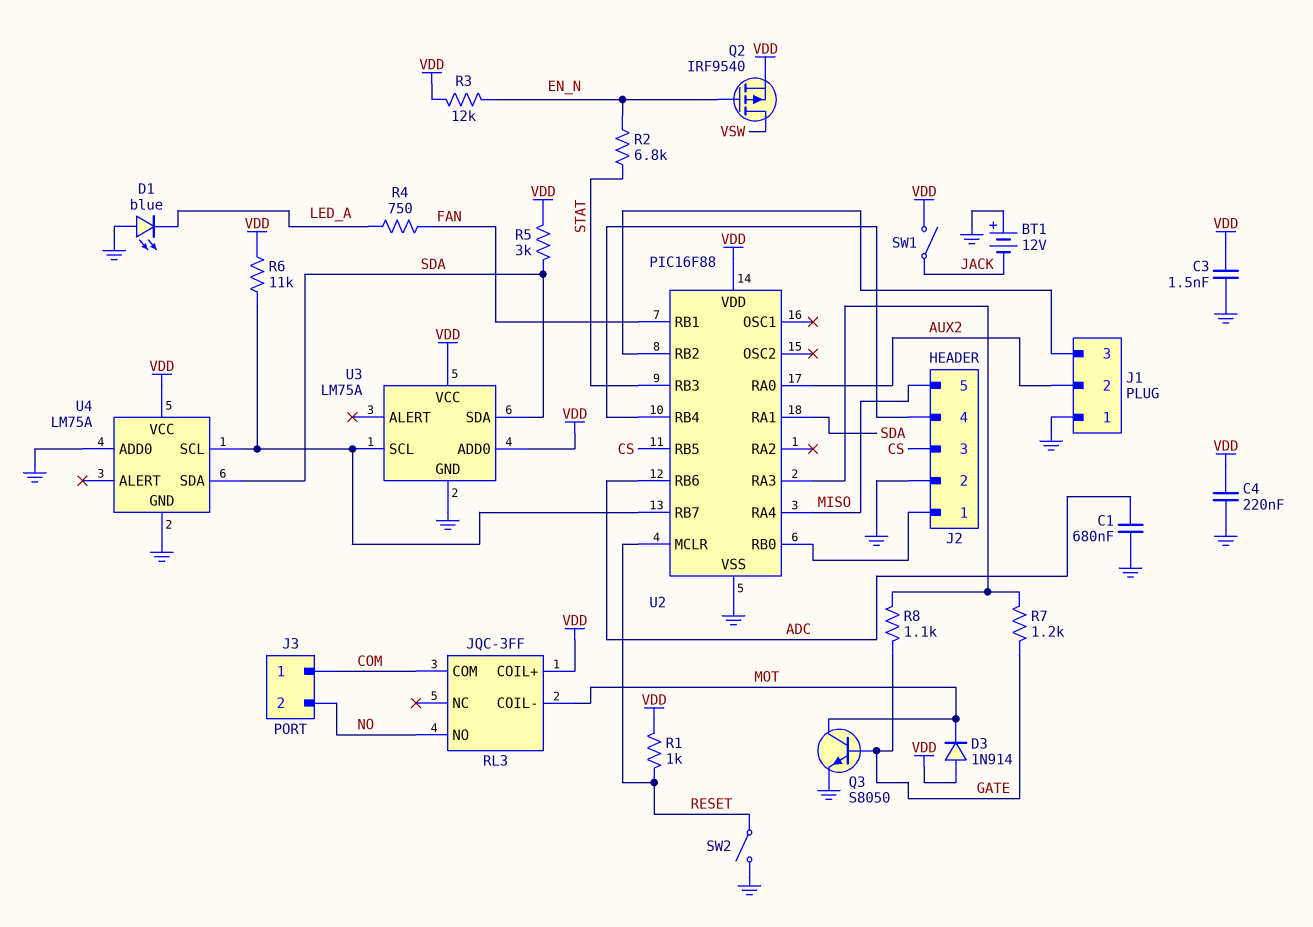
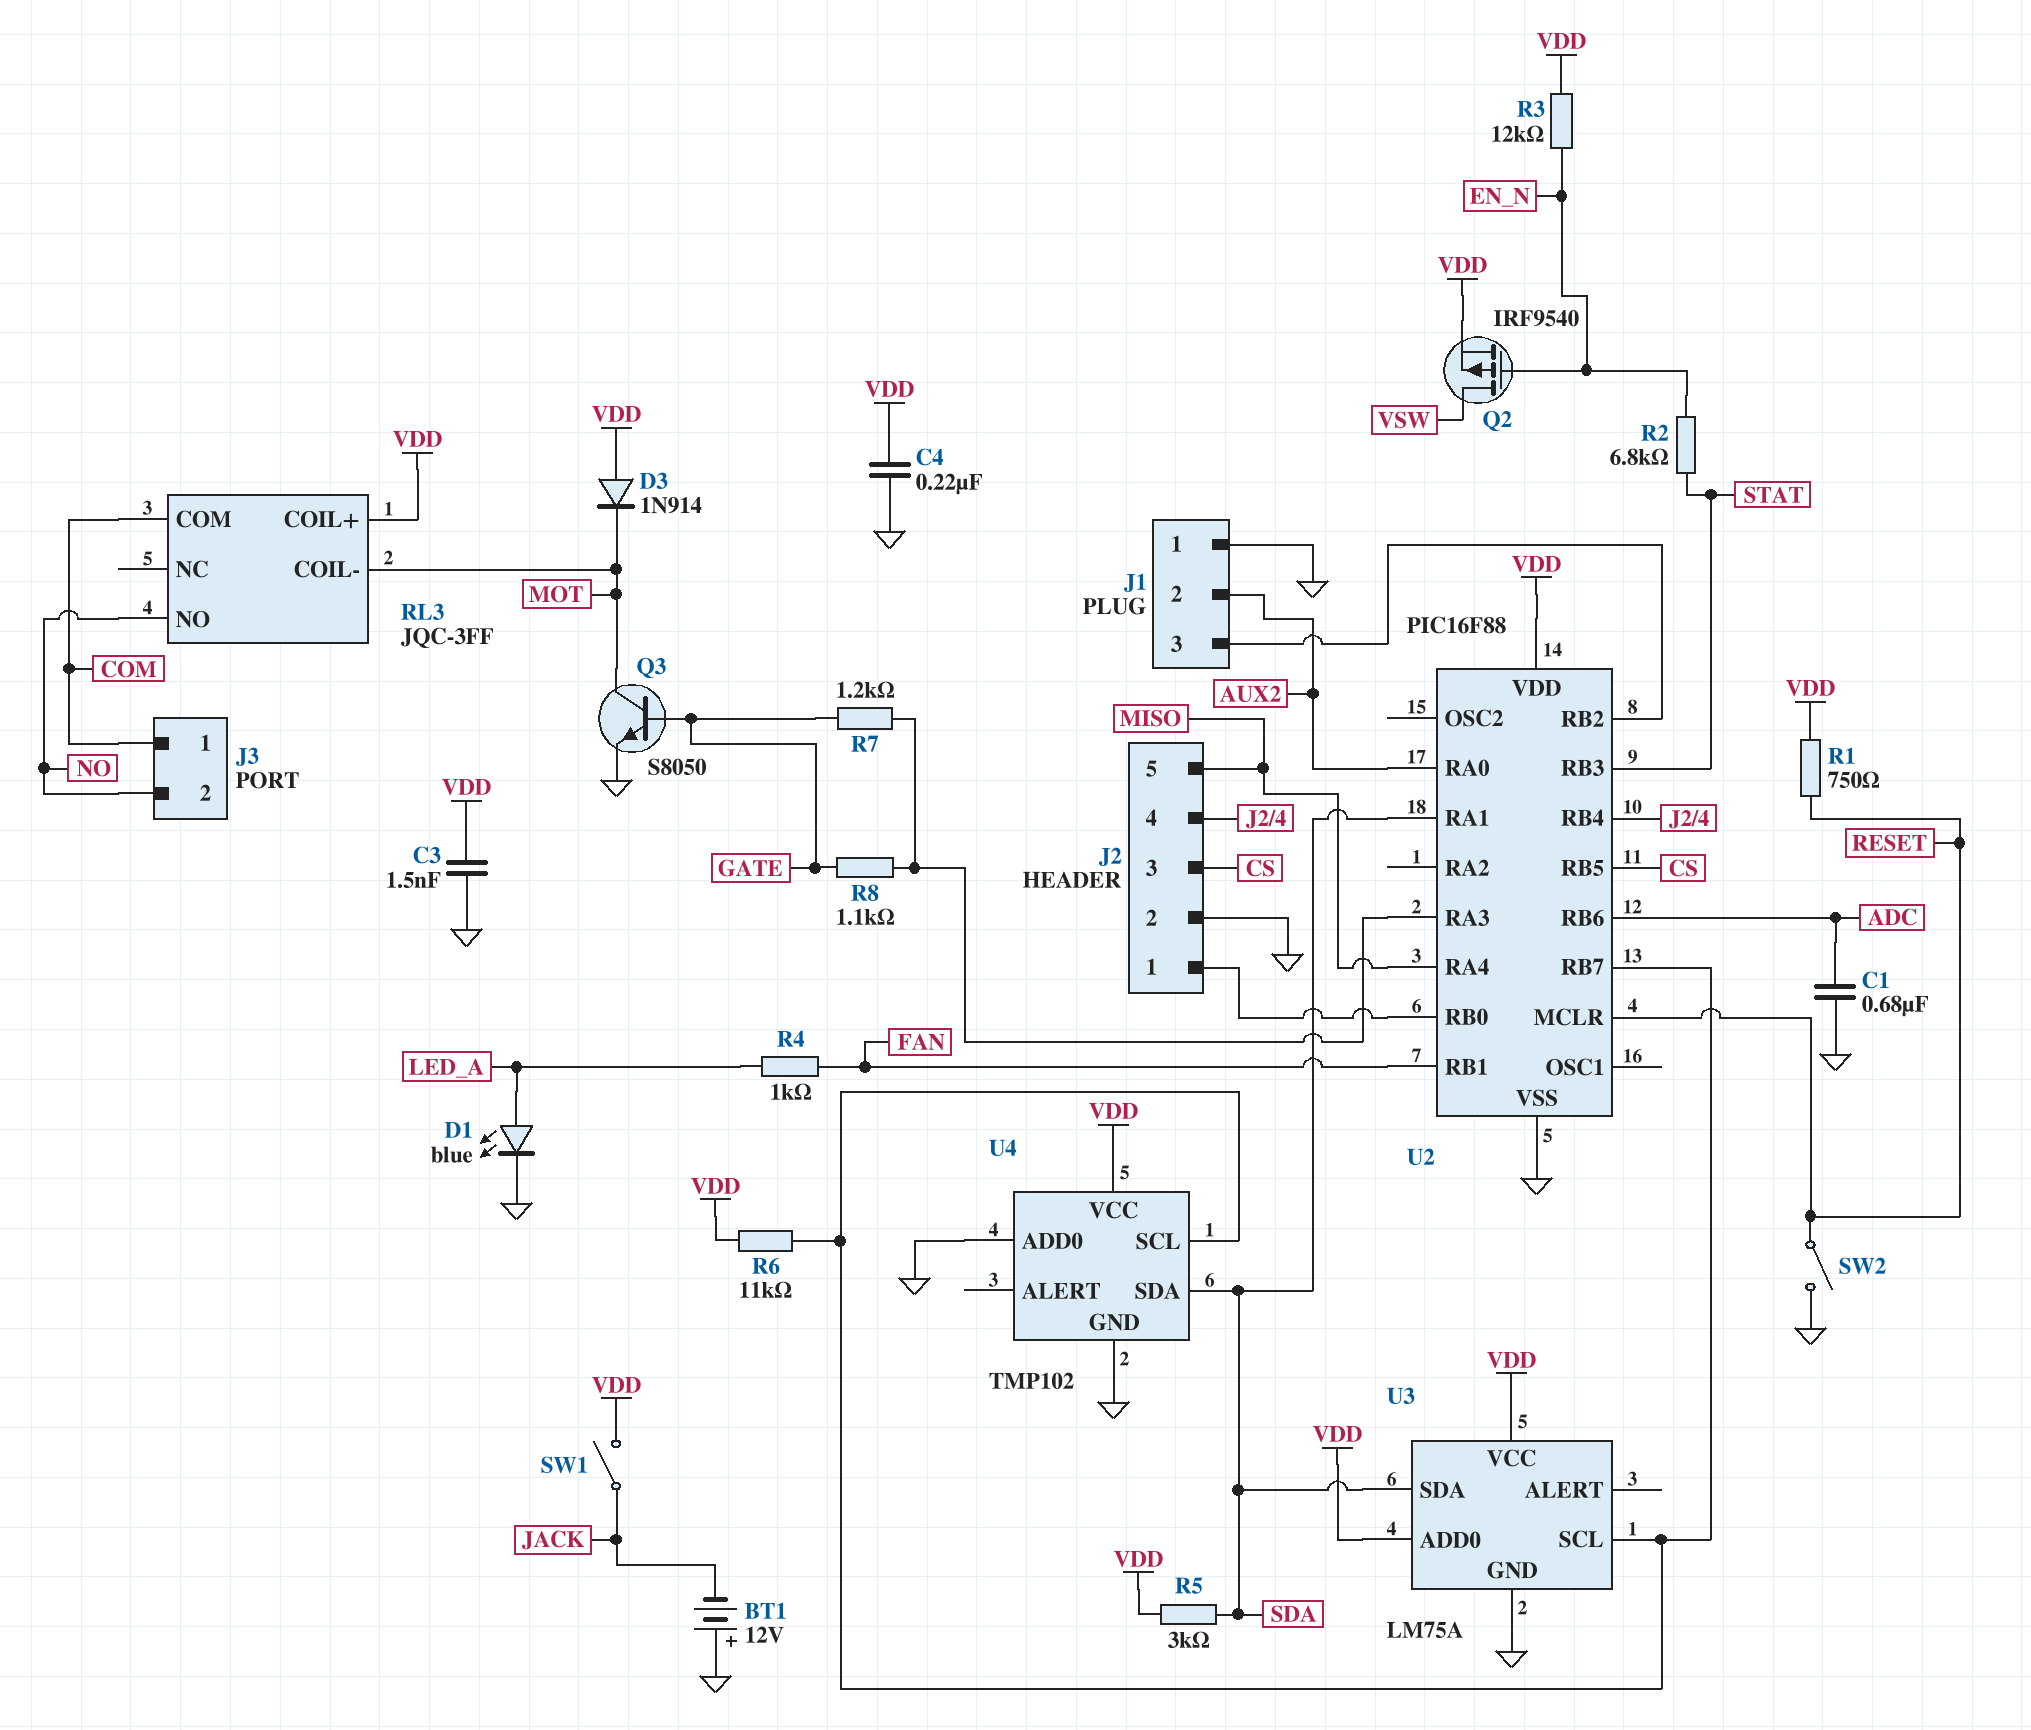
D1: LED blue (A GND, K LED_A) -> LED blue (A LED_A, K GND)
R1: 1k (RESET, VDD) -> 750 (RESET, VDD)
R4: 750 (FAN, LED_A) -> 1k (FAN, LED_A)
U4: LM75A -> TMP102

